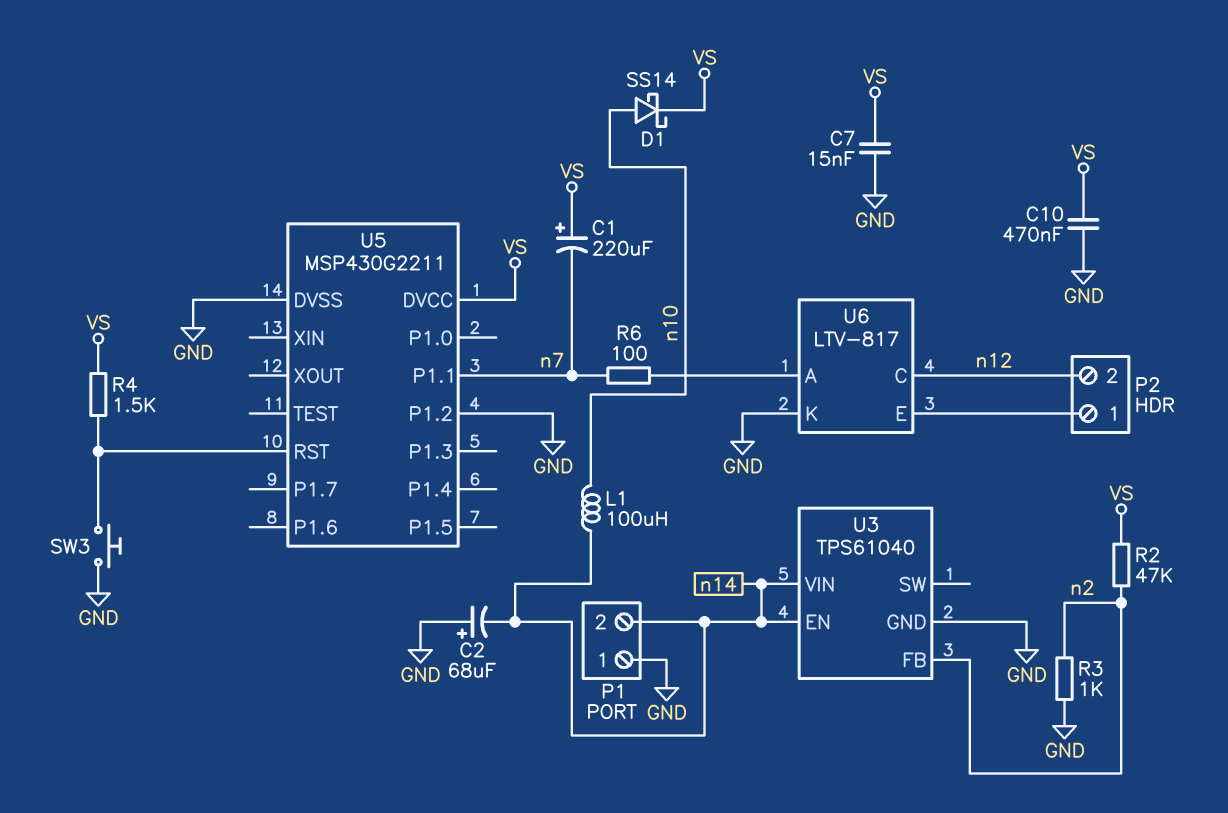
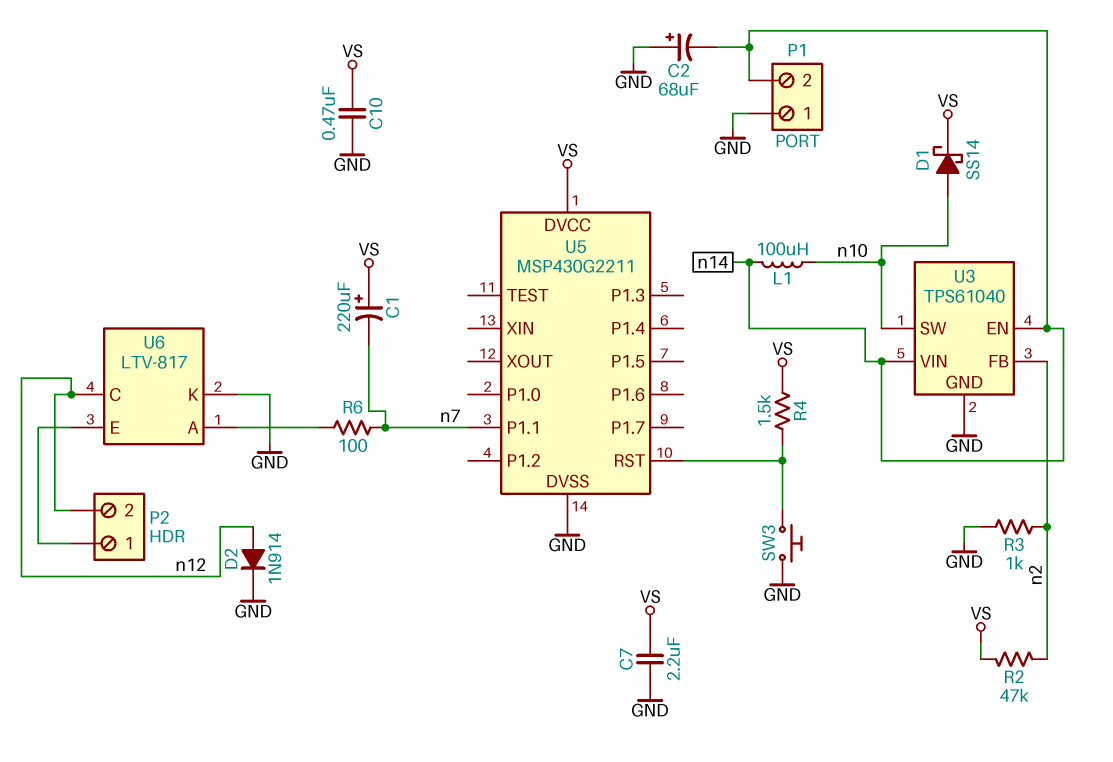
C7: 15nF (GND, VS) -> 2.2uF (GND, VS)
D2: none -> diode 1N914 (A n12, K GND)
U3 pin SW: none -> n10
U5 pin P1.2: GND -> none

